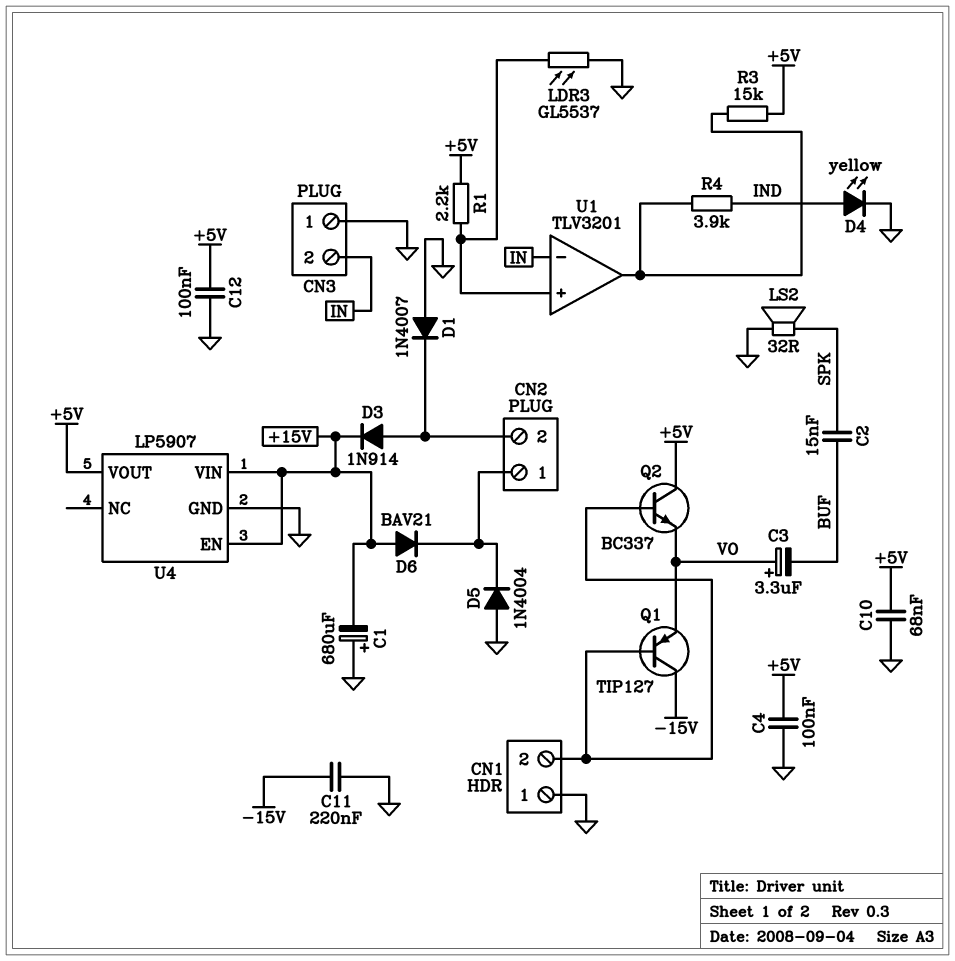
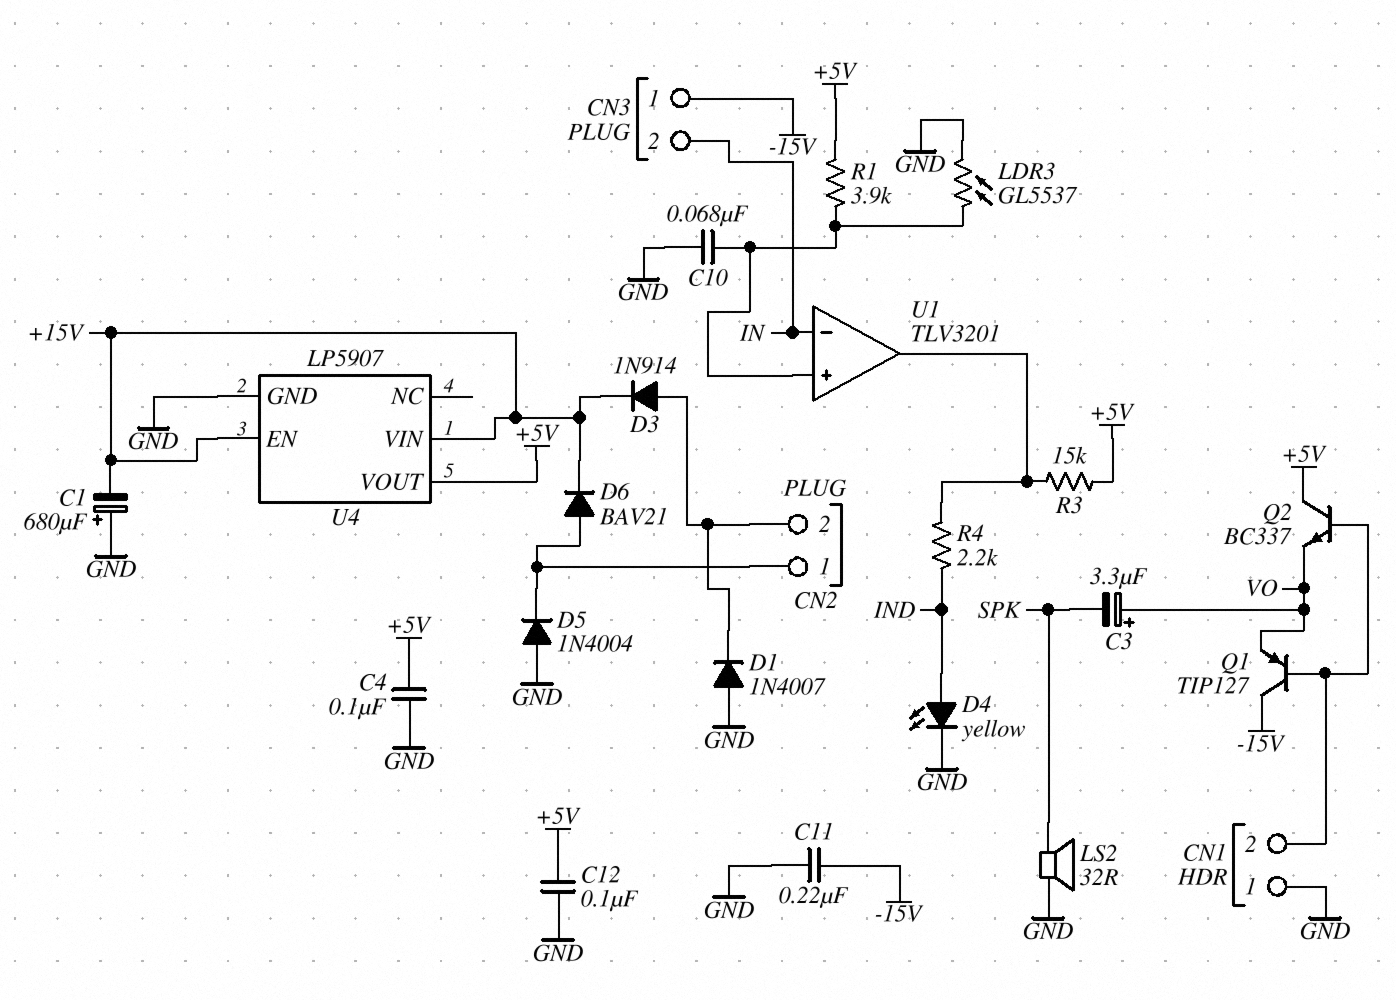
C2: 15nF (BUF, SPK) -> none
C3: 3.3uF (plus VO, minus BUF) -> 3.3uF (plus VO, minus SPK)
C10: 68nF (+5V, GND) -> 68nF (GND, U1/in+)
CN3 pin 1: GND -> -15V
D6: diode BAV21 (A +15V, K CN2/1) -> diode BAV21 (A CN2/1, K +15V)
R1: 2.2k (+5V, U1/in+) -> 3.9k (+5V, U1/in+)
R4: 3.9k (IND, U1/out) -> 2.2k (IND, U1/out)

